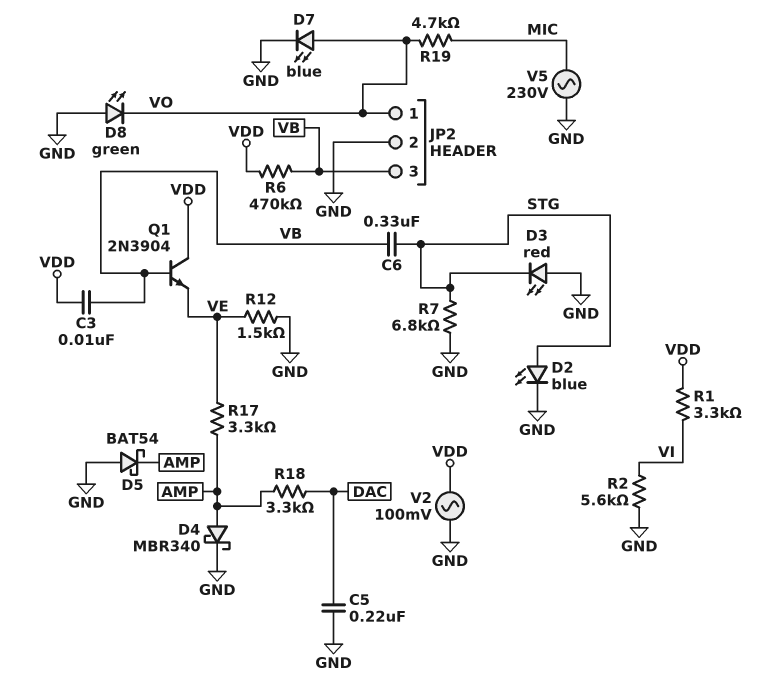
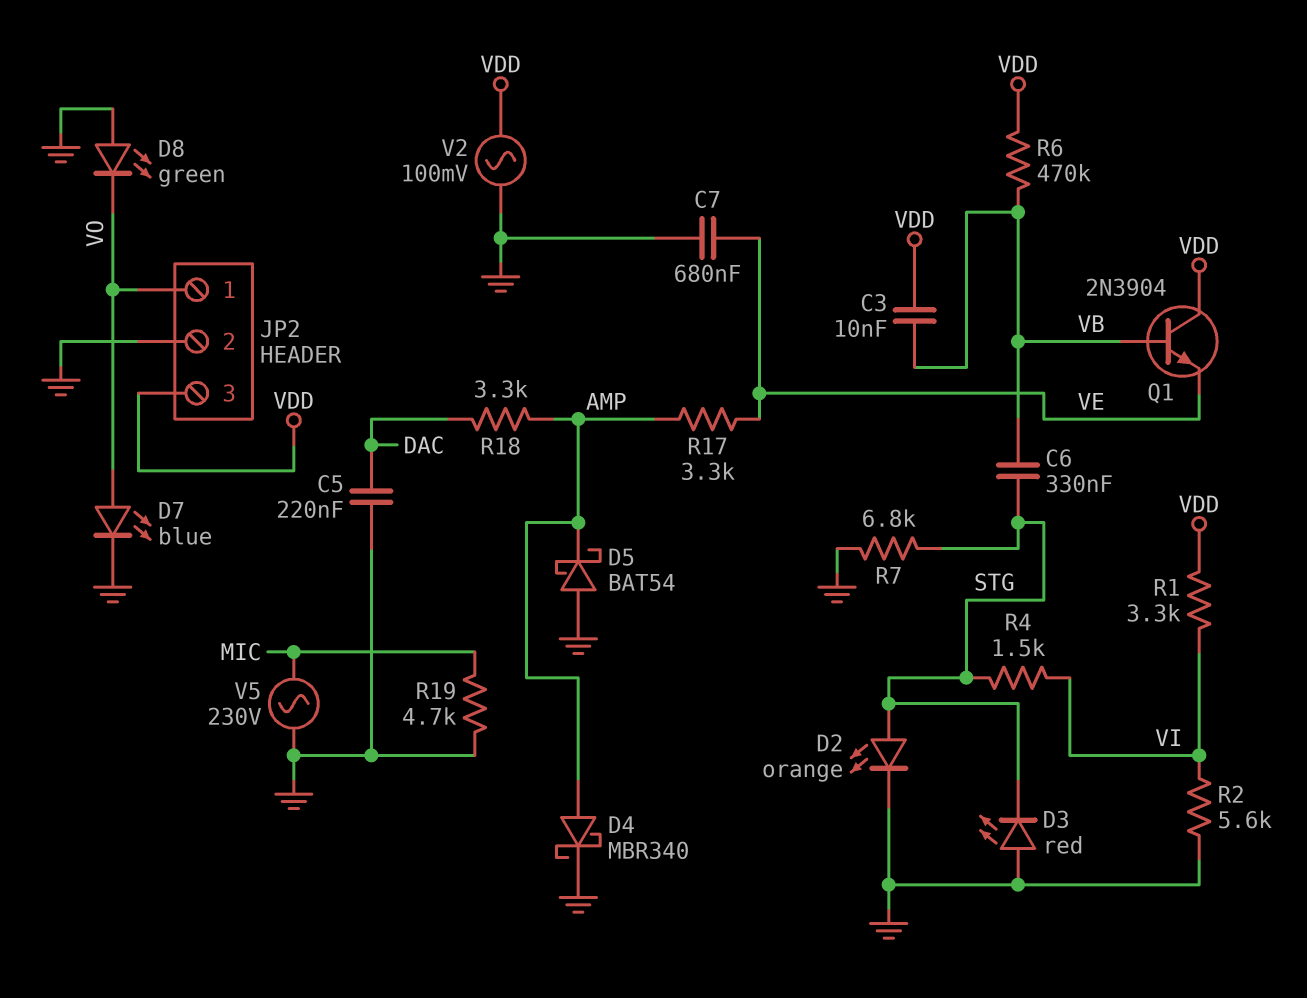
C7: none -> 680nF (GND, VE)
D2: LED blue (A STG, K GND) -> LED orange (A STG, K GND)
JP2 pin 3: VB -> VDD
R4: none -> 1.5k (STG, VI)
R12: 1.5k (GND, VE) -> none
R19: 4.7k (MIC, VO) -> 4.7k (GND, MIC)

